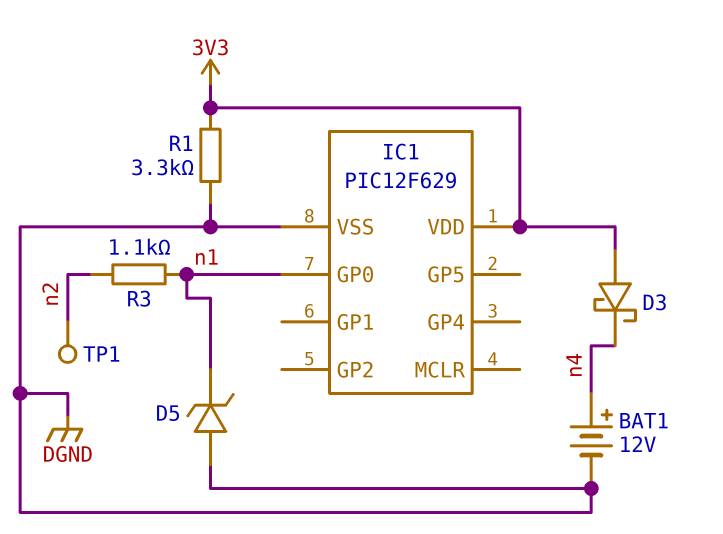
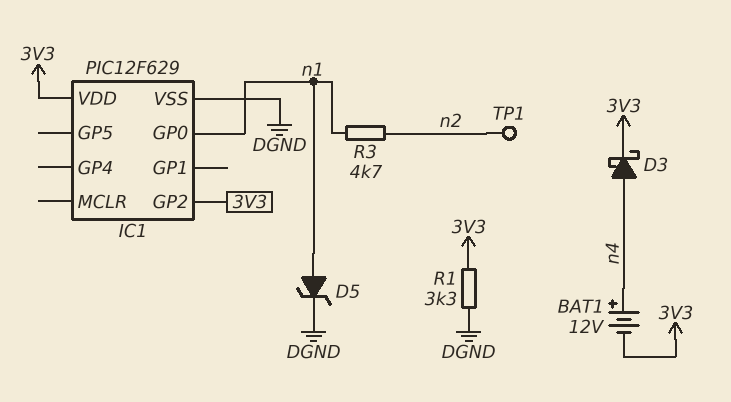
BAT1: 12V (plus n4, minus DGND) -> 12V (plus n4, minus 3V3)
D3: schottky (A 3V3, K n4) -> schottky (A n4, K 3V3)
D5: zener (A DGND, K n1) -> zener (A n1, K DGND)
IC1 pin GP2: none -> 3V3
R3: 1.1k (n1, n2) -> 4.7k (n1, n2)

